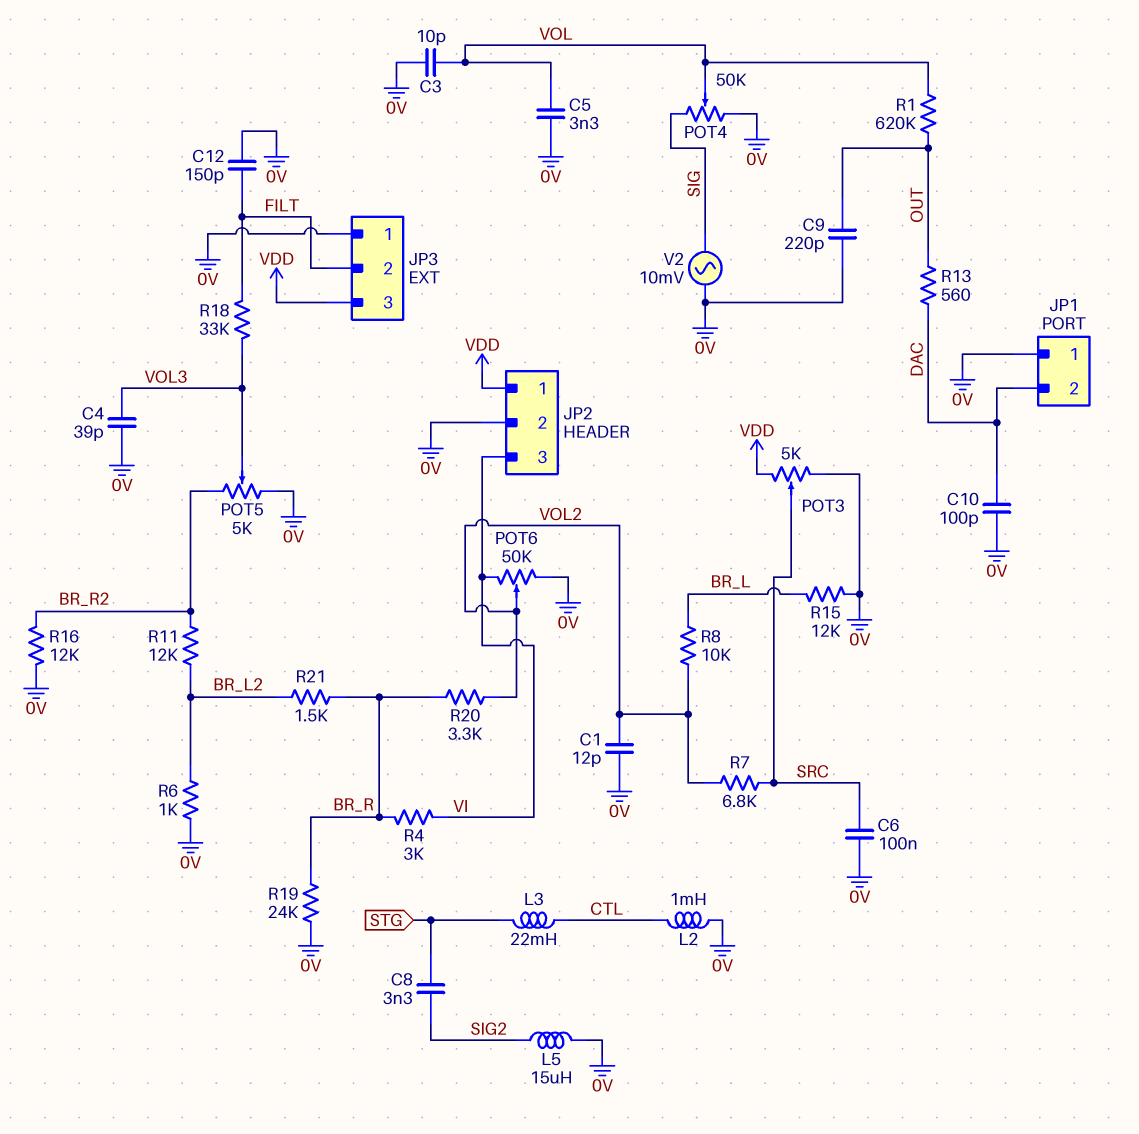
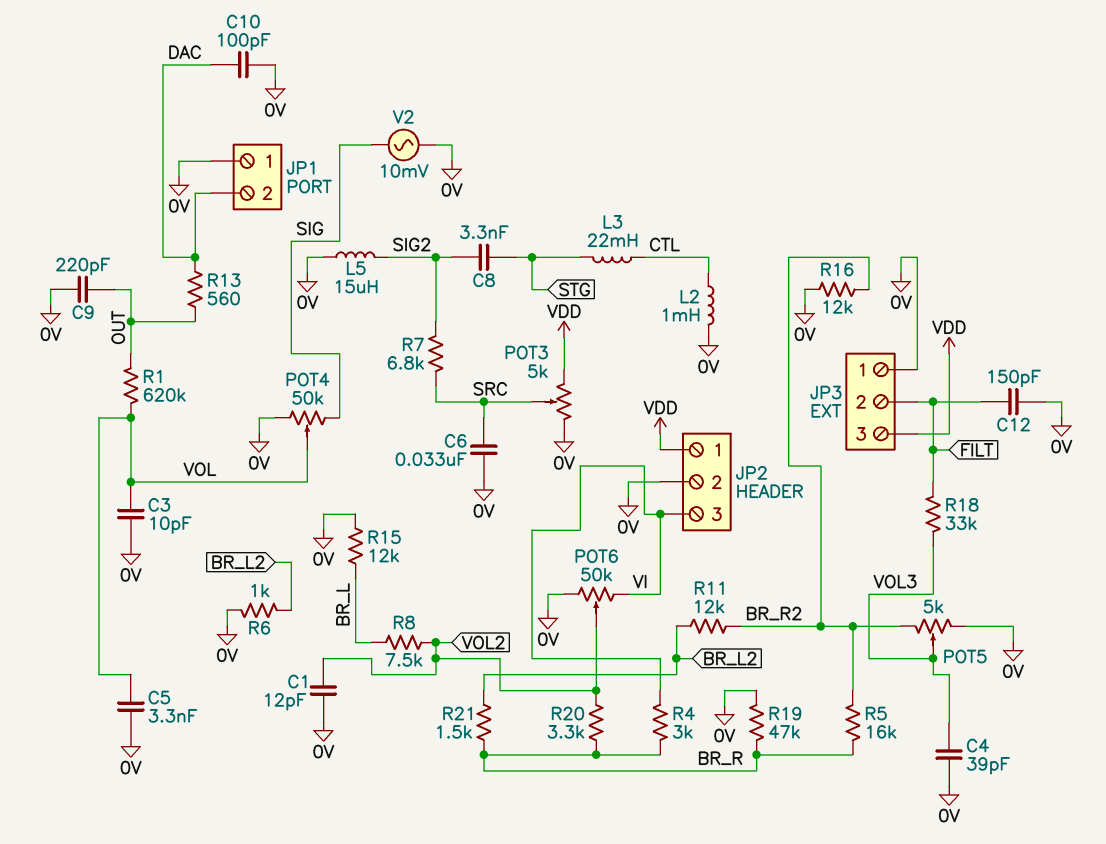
C6: 100nF (0V, SRC) -> 33nF (0V, SRC)
R5: none -> 16k (BR_R, BR_R2)
R7: 6.8k (SRC, VOL2) -> 6.8k (SIG2, SRC)
R8: 10k (BR_L, VOL2) -> 7.5k (BR_L, VOL2)
R19: 24k (0V, BR_R) -> 47k (0V, BR_R)

